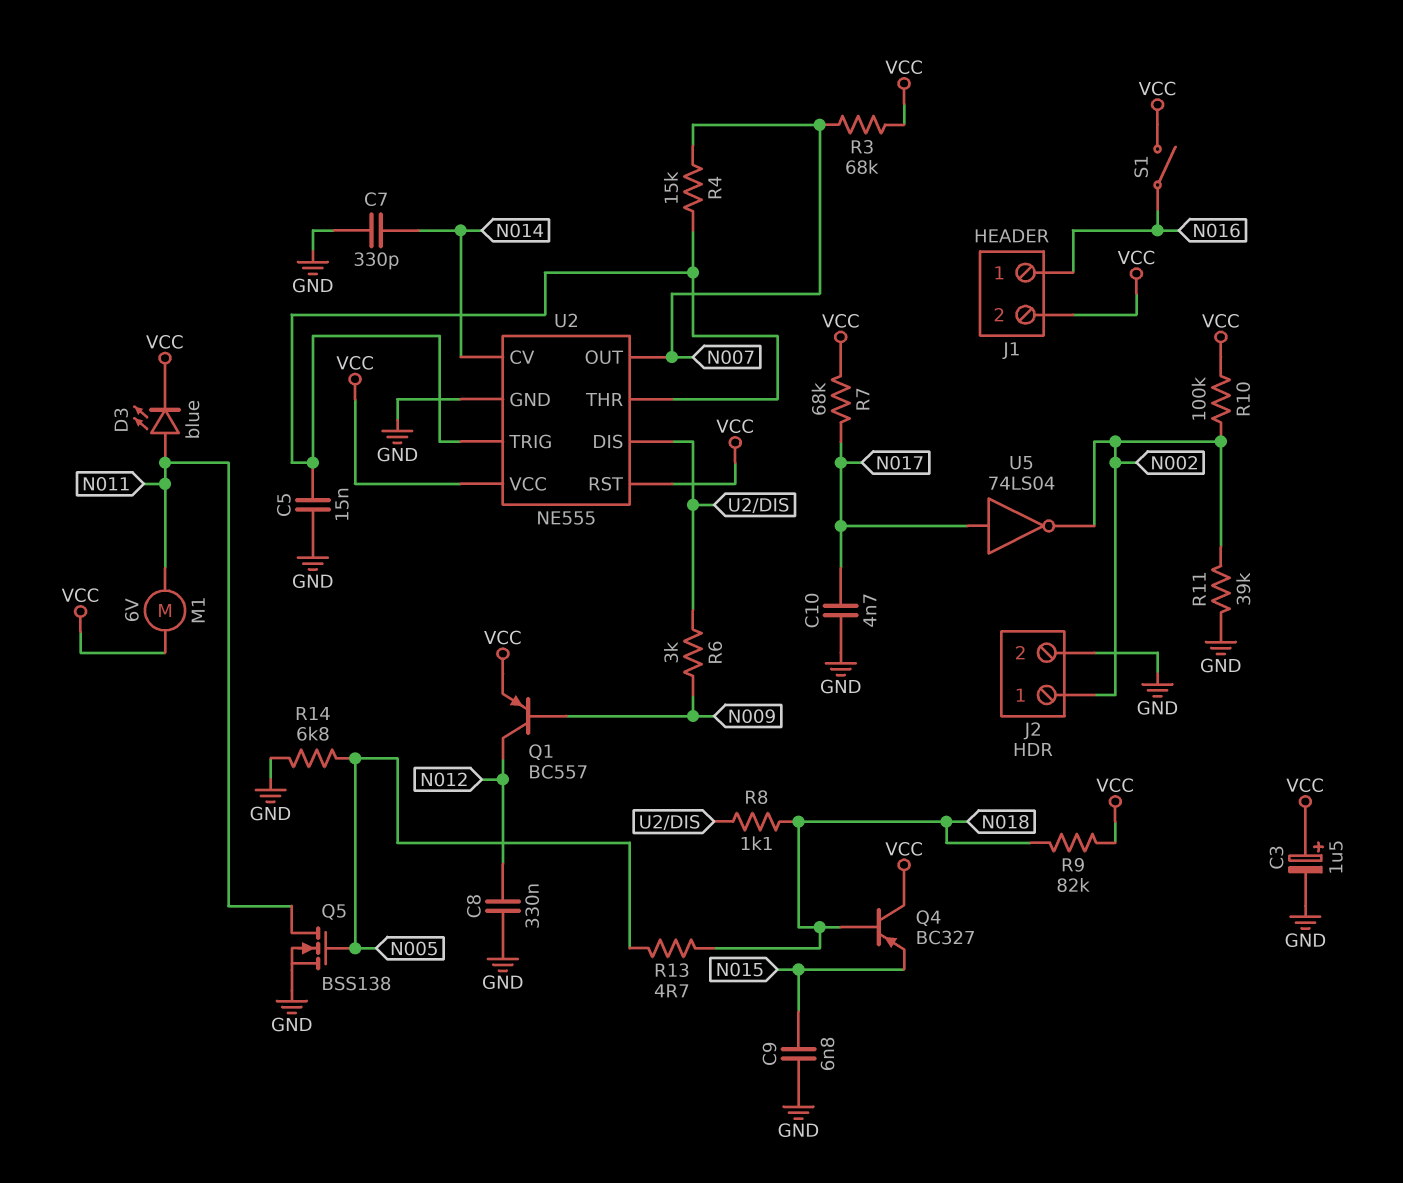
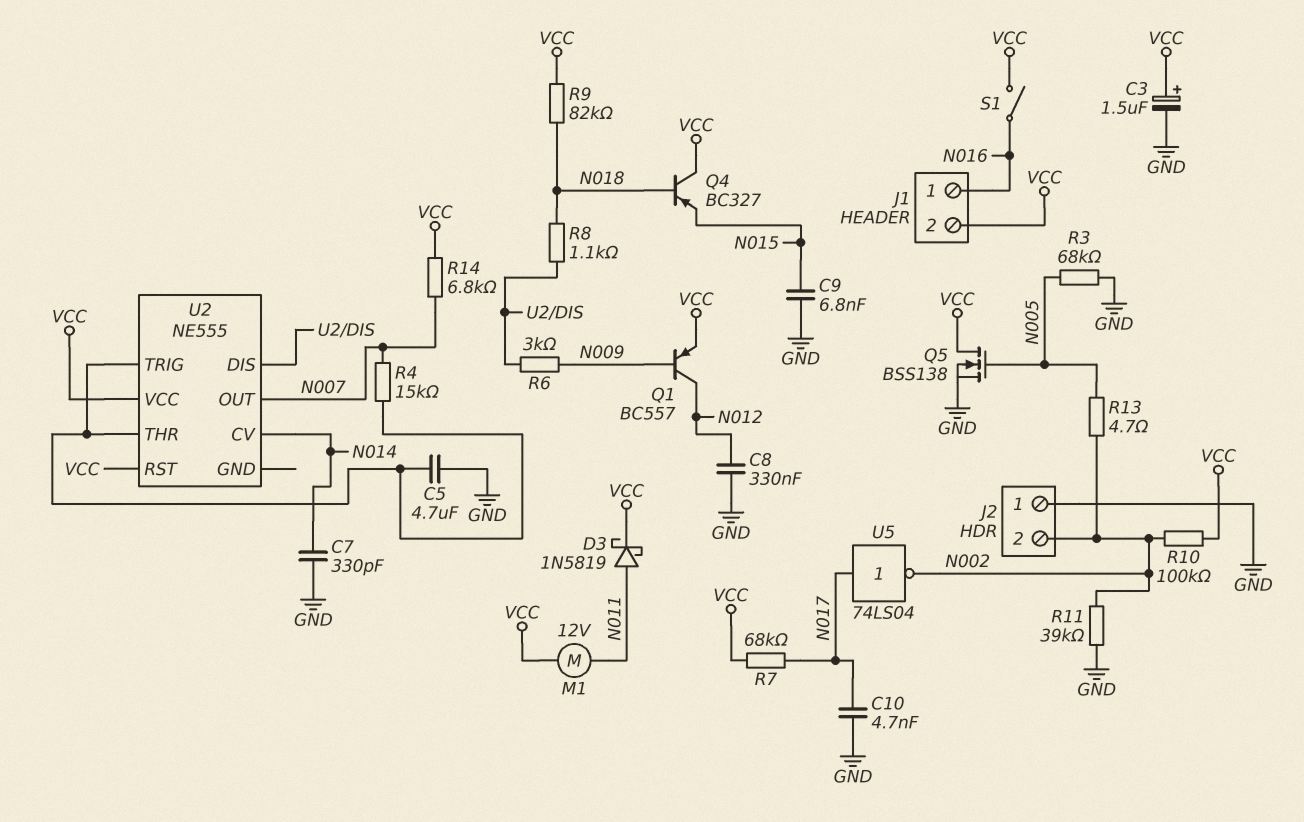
C5: 15nF (GND, U2/THR) -> 4.7uF (GND, U2/THR)
D3: LED blue (A N011, K VCC) -> schottky 1N5819 (A N011, K VCC)
J2 pin 1: N002 -> GND
J2 pin 2: GND -> N002
M1: motor 6V (N011, VCC) -> motor 12V (N011, VCC)
Q5: NMOS BSS138 (G N005, D N011, S GND) -> NMOS BSS138 (G N005, D VCC, S GND)
R3: 68k (N007, VCC) -> 68k (GND, N005)
R13: 4.7 (N005, N018) -> 4.7 (N002, N005)
R14: 6.8k (GND, N005) -> 6.8k (N007, VCC)
U2 pin GND: GND -> none

